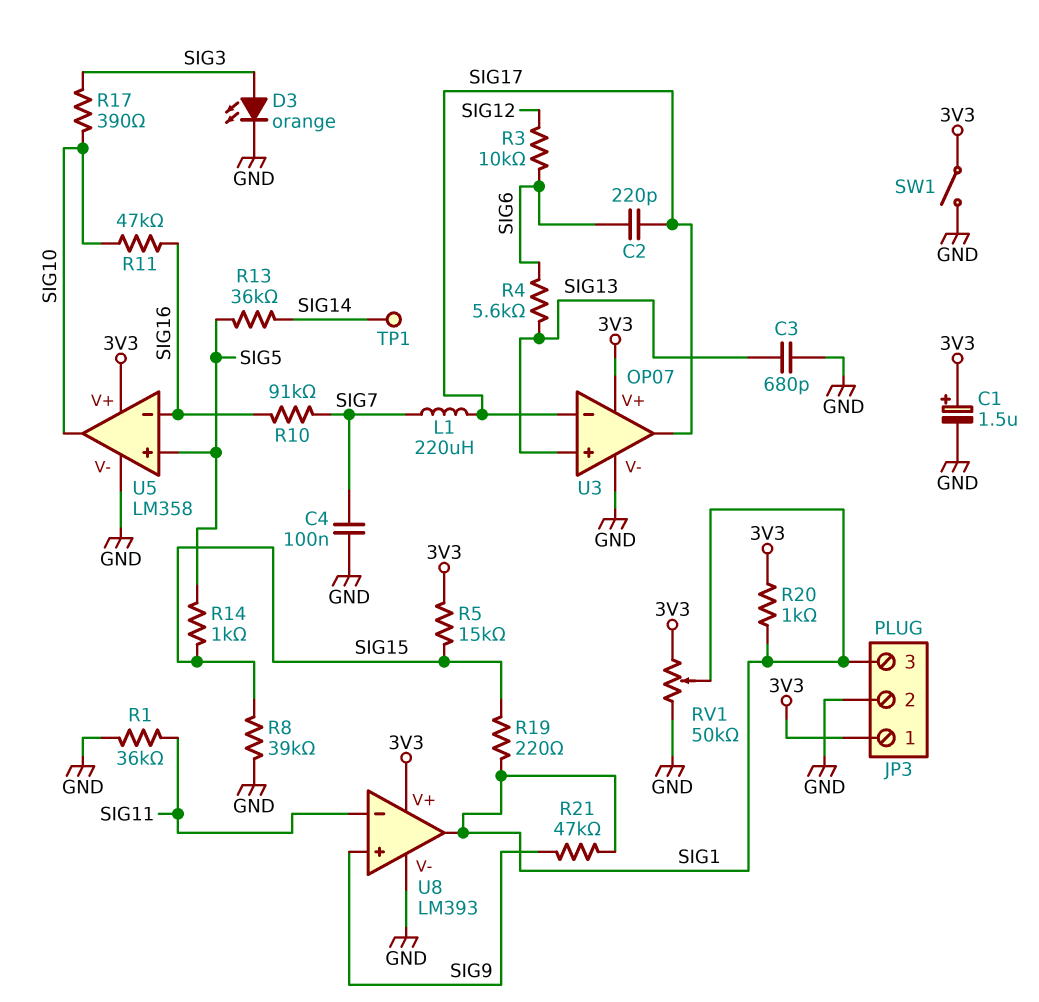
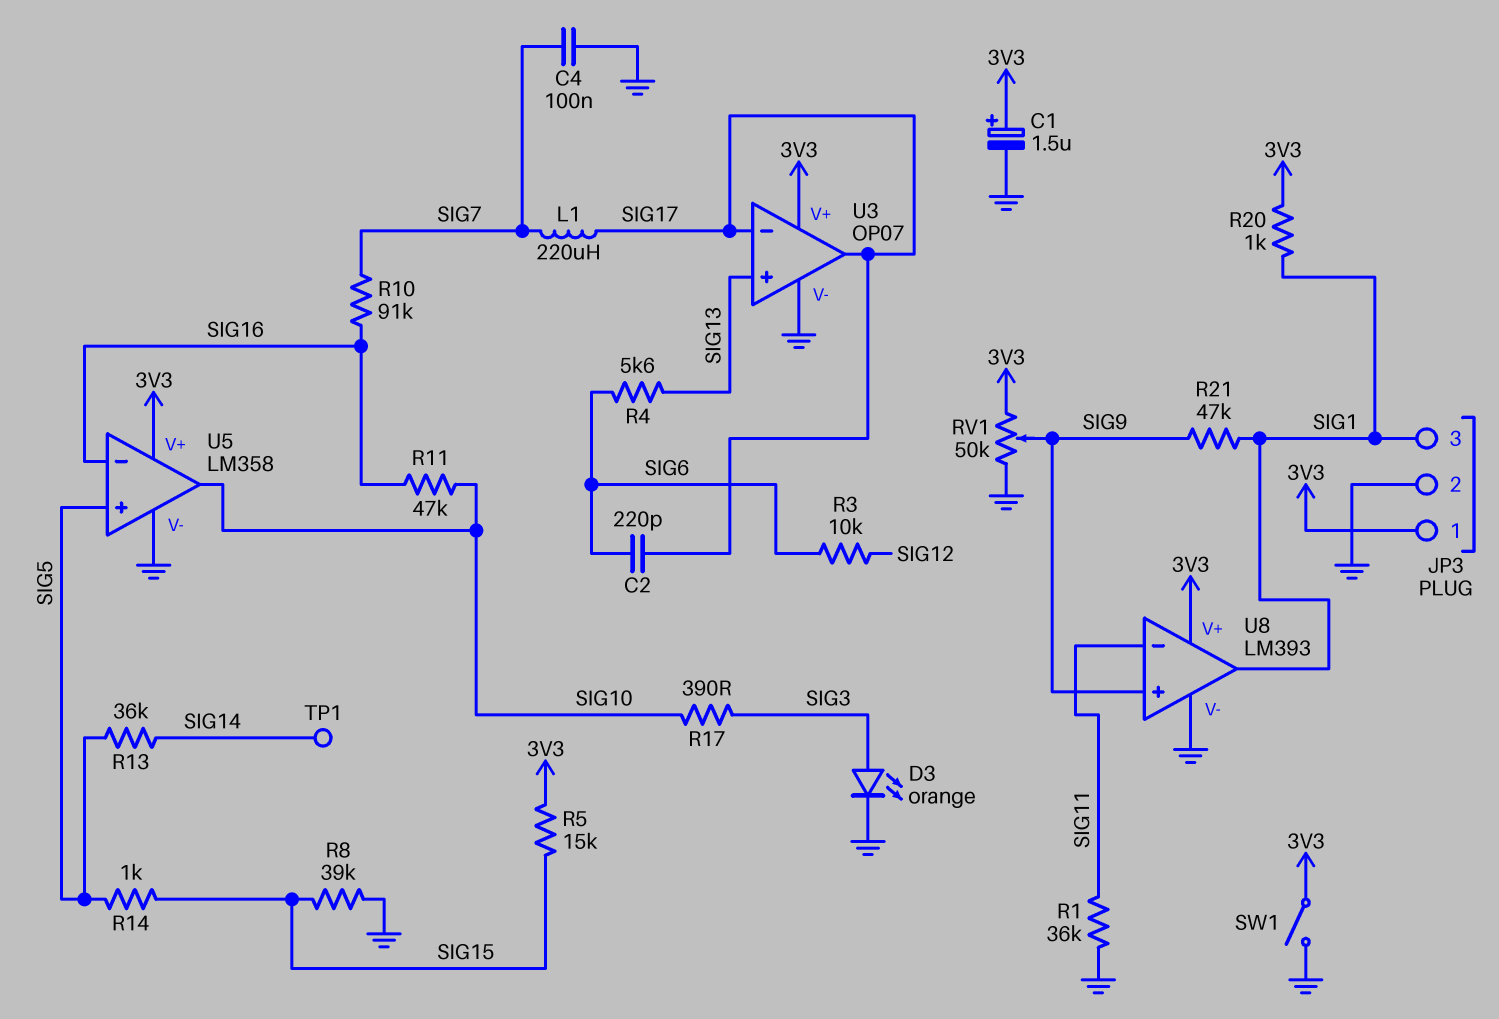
C3: 680pF (GND, SIG13) -> none
R19: 220 (SIG1, SIG15) -> none
RV1: 50k (3V3, GND, wiper SIG1) -> 50k (3V3, GND, wiper SIG9)

